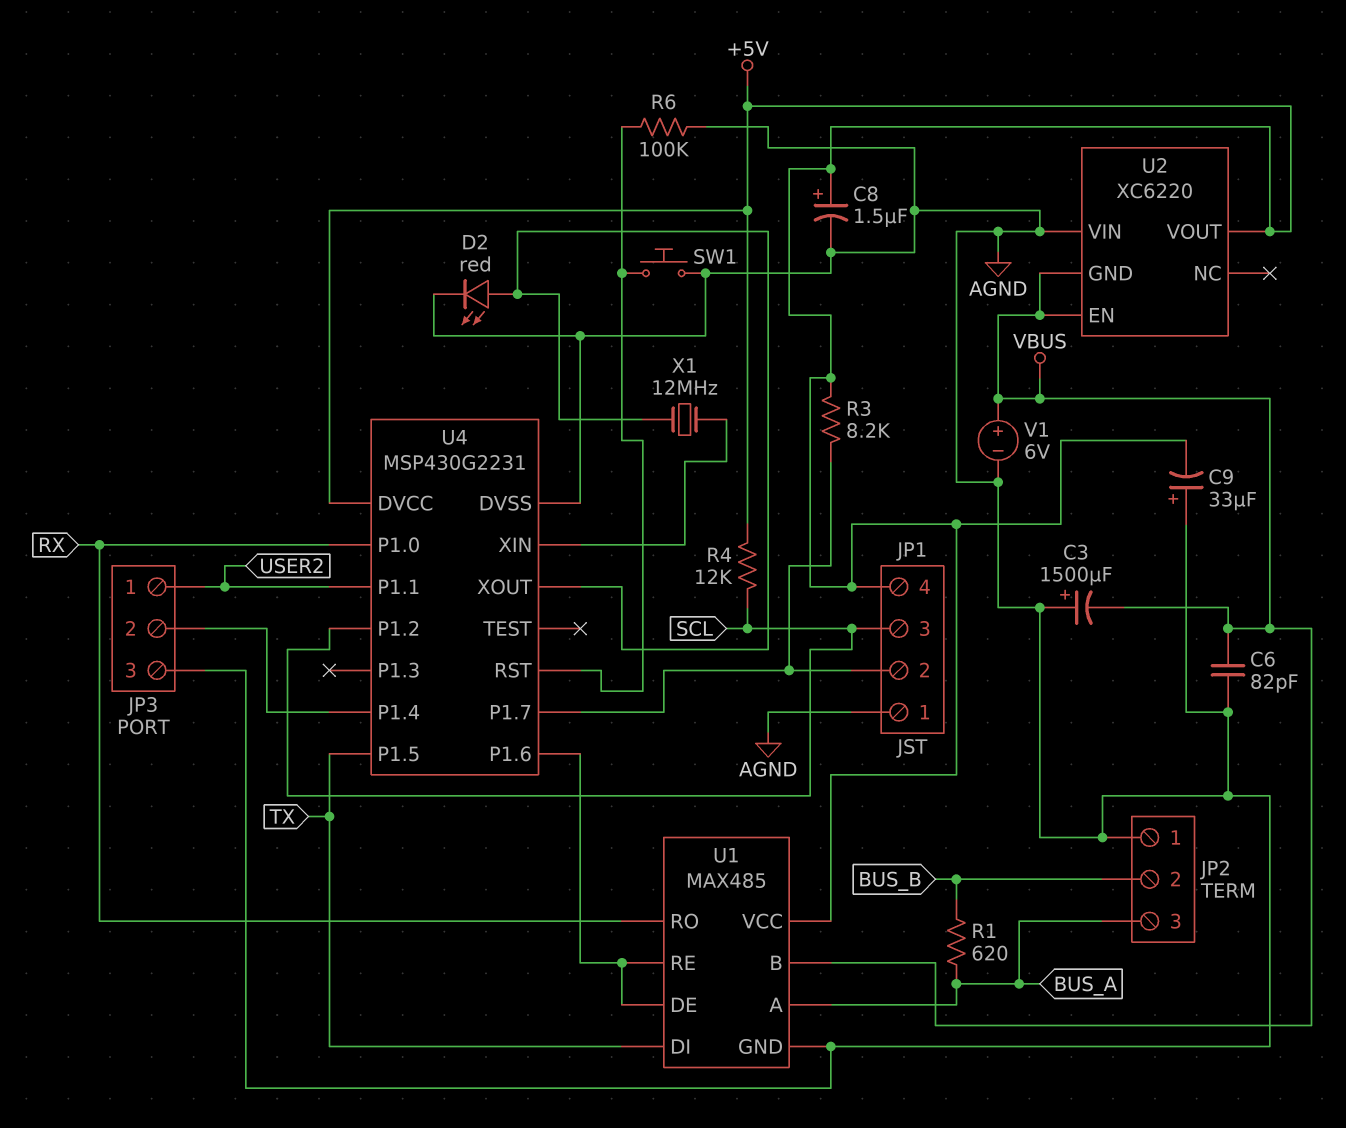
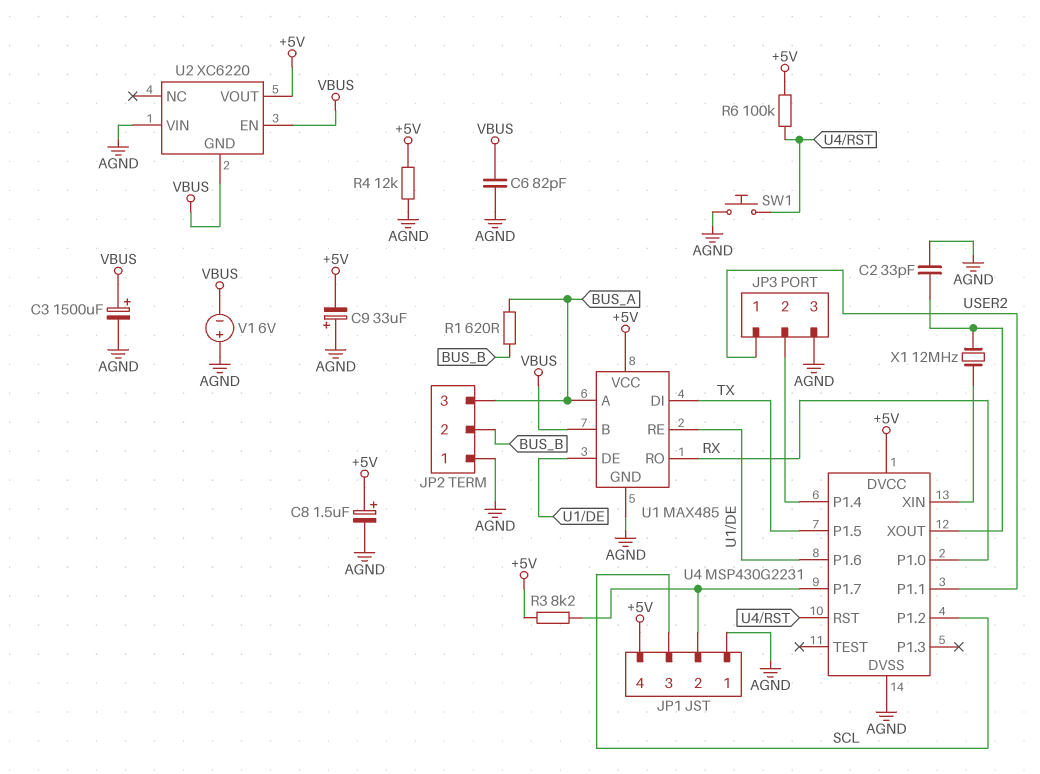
C2: none -> 33pF (AGND, U4/XOUT)
C3: 1500uF (plus AGND, minus VBUS) -> 1500uF (plus VBUS, minus AGND)
D2: LED red (A U4/XOUT, K AGND) -> none
R4: 12k (+5V, SCL) -> 12k (+5V, AGND)
R6: 100k (AGND, U4/RST) -> 100k (+5V, U4/RST)
V1: 6V (plus VBUS, minus AGND) -> 6V (plus AGND, minus VBUS)

